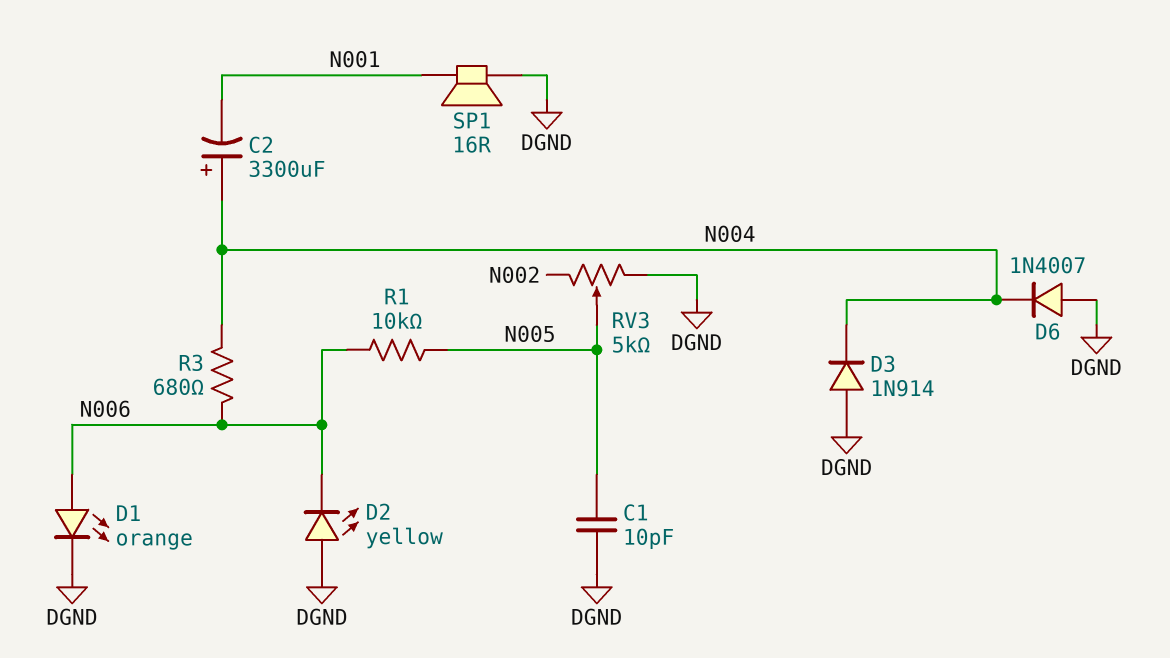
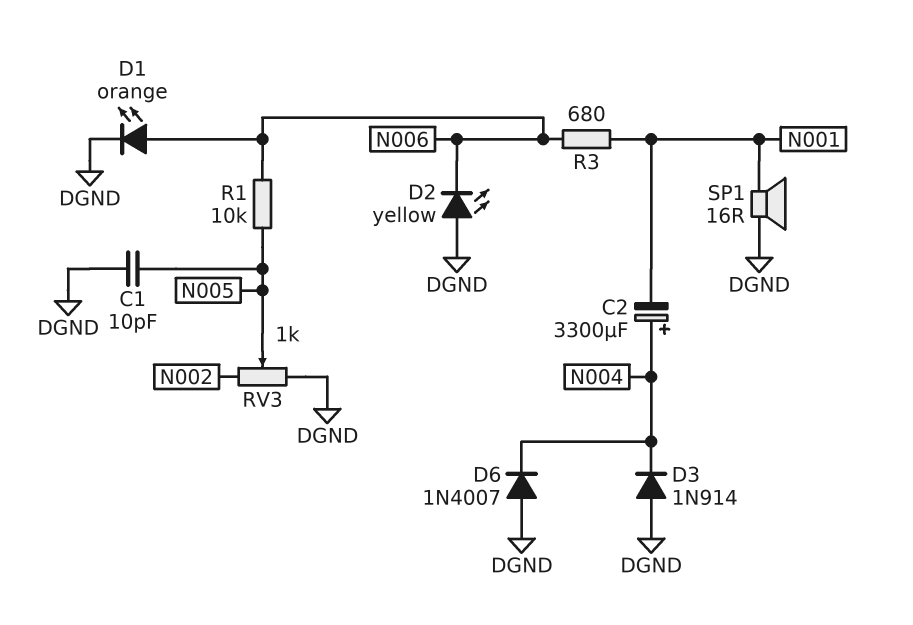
R3: 680 (N004, N006) -> 680 (N001, N006)
RV3: 5k (DGND, N002, wiper N005) -> 1k (DGND, N002, wiper N005)

